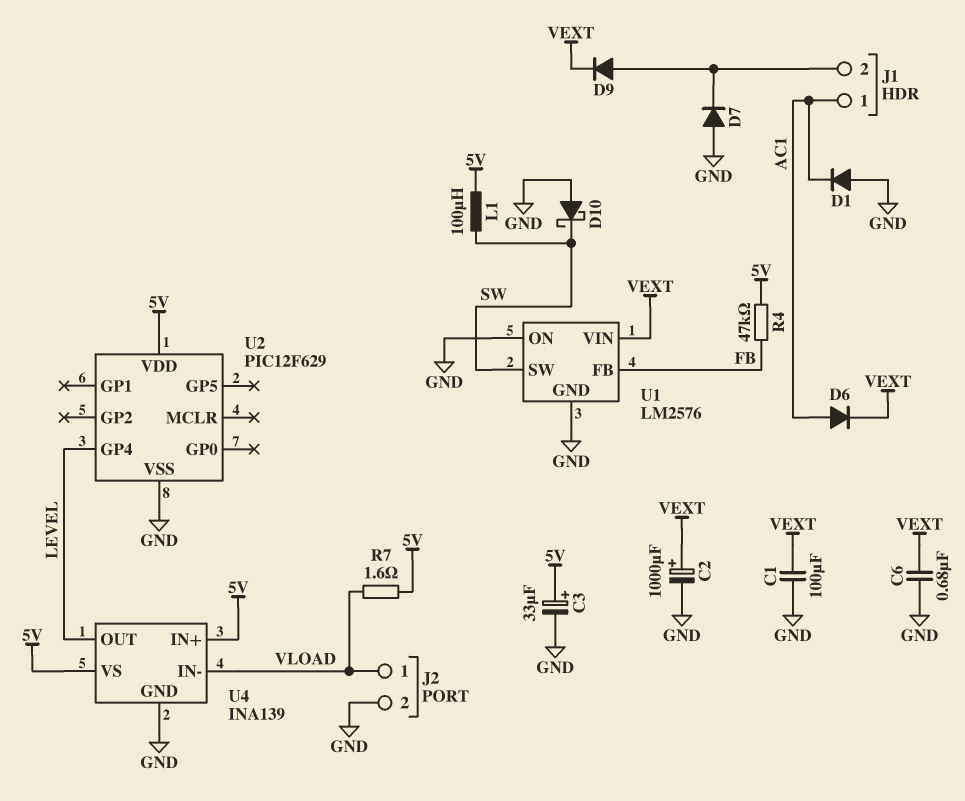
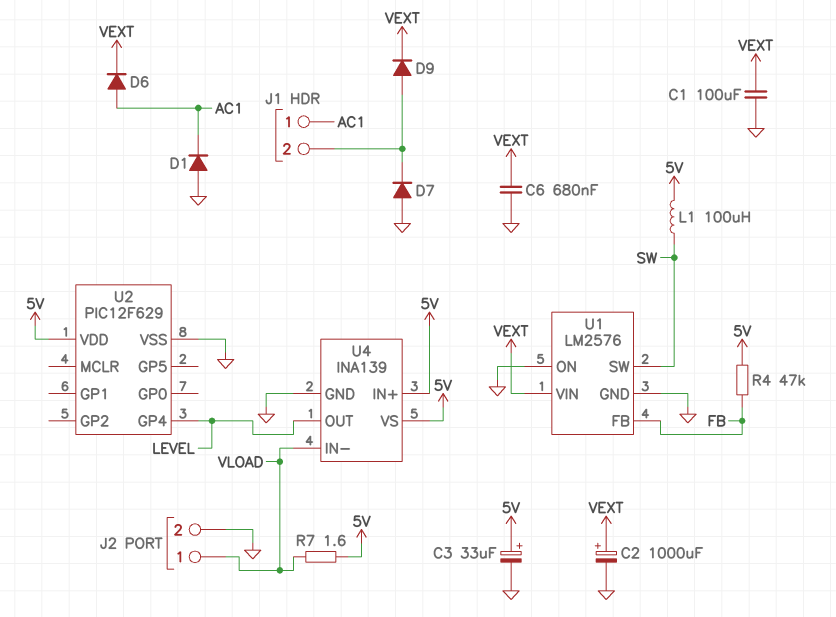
D10: schottky (A GND, K SW) -> none

